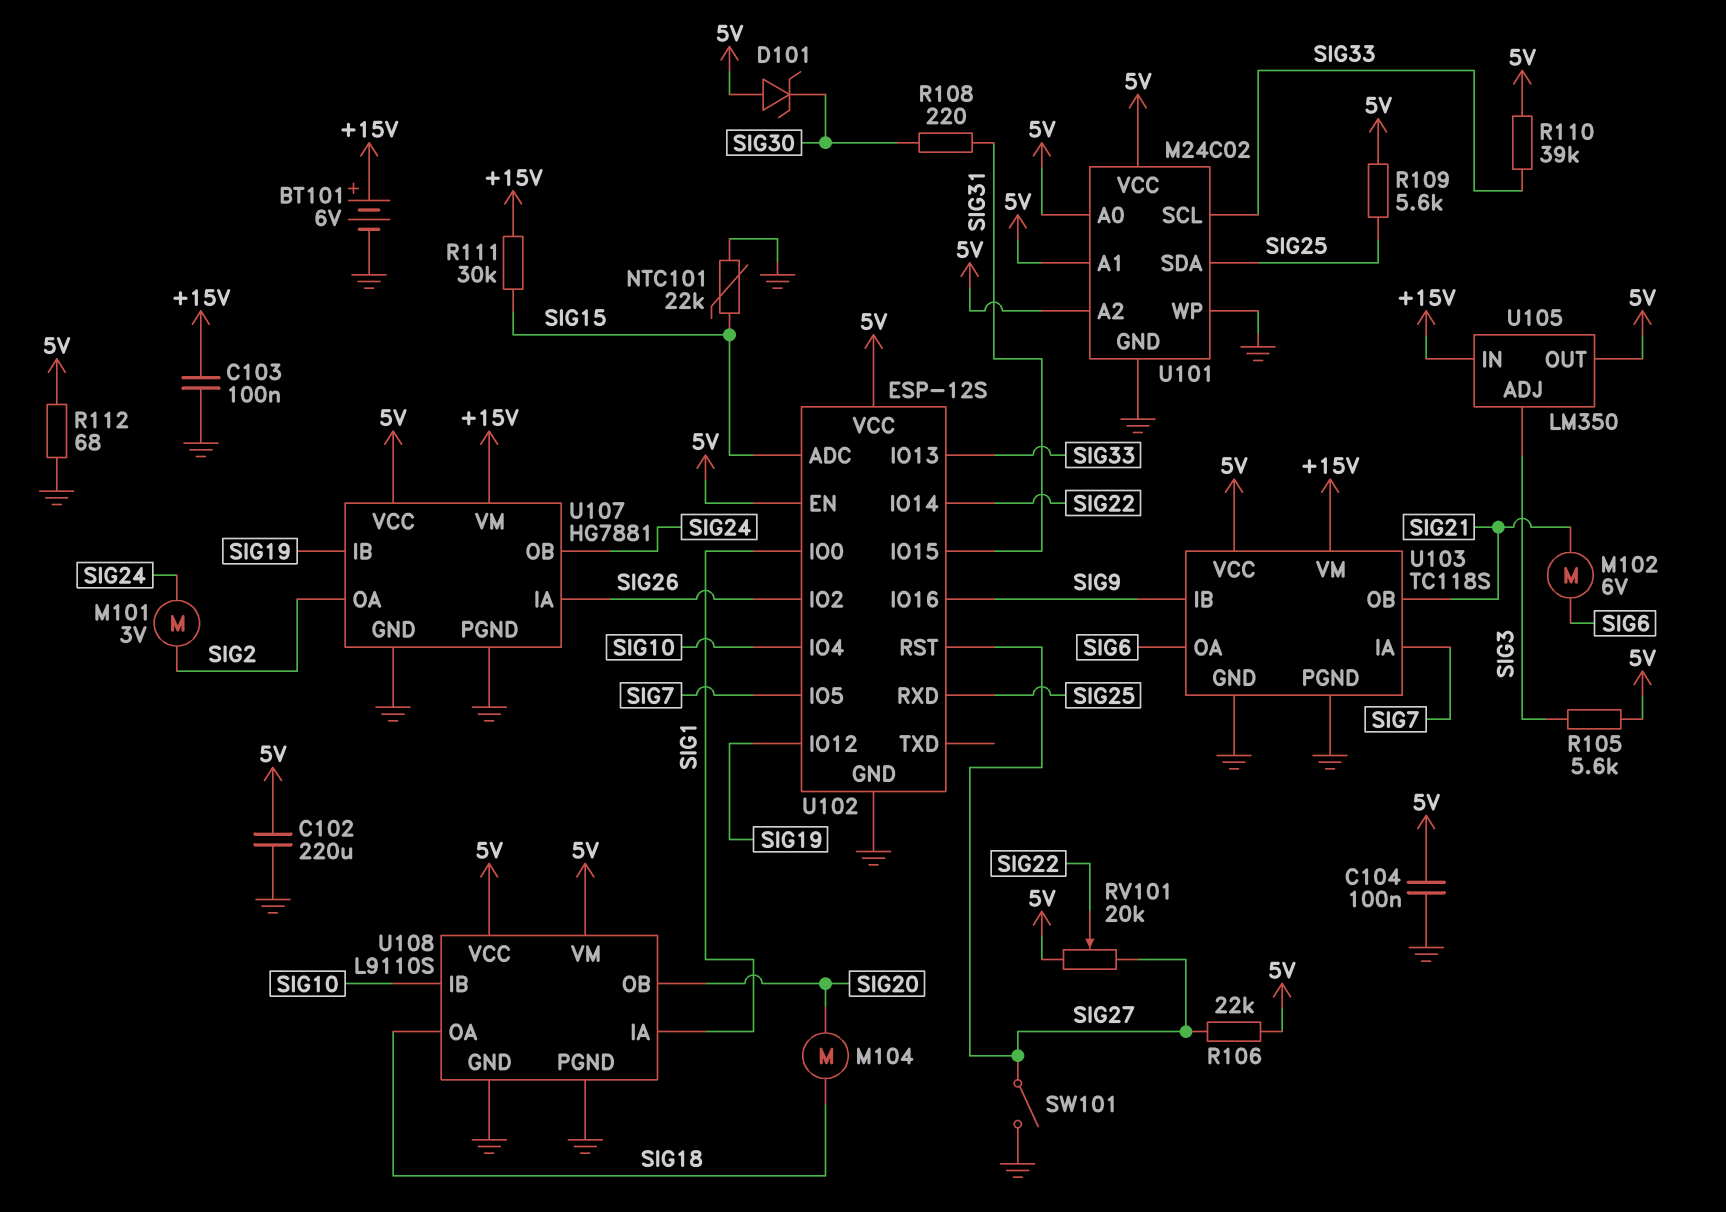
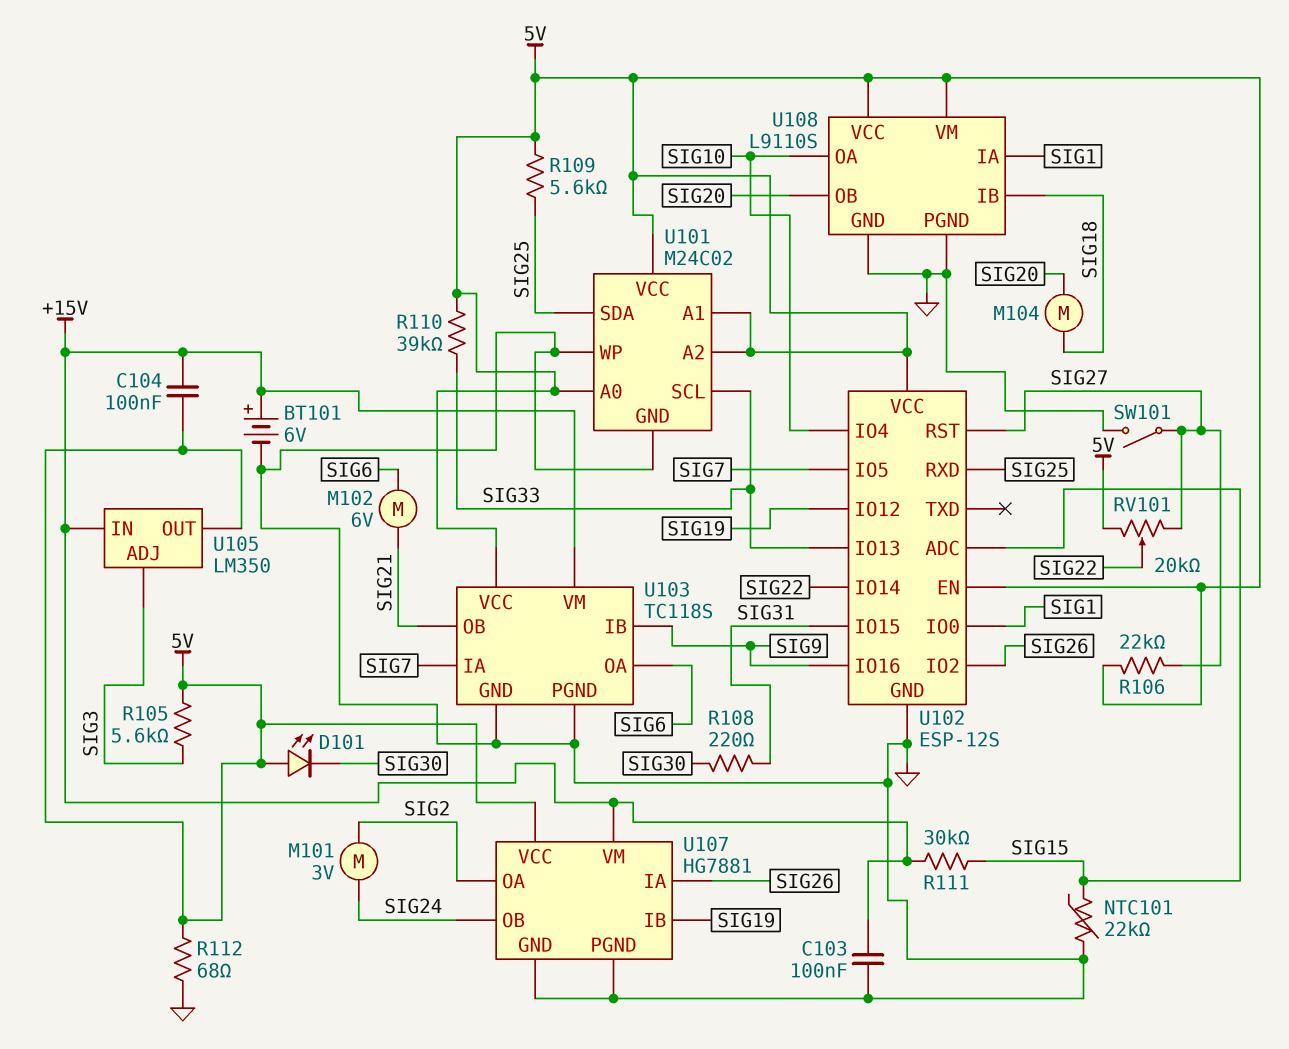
C102: 220uF (5V, GND) -> none
C104: 100nF (5V, GND) -> 100nF (+15V, 5V)
D101: zener (A 5V, K SIG30) -> LED (A 5V, K SIG30)
U108 pin IB: SIG10 -> SIG18
U108 pin OA: SIG18 -> SIG10

